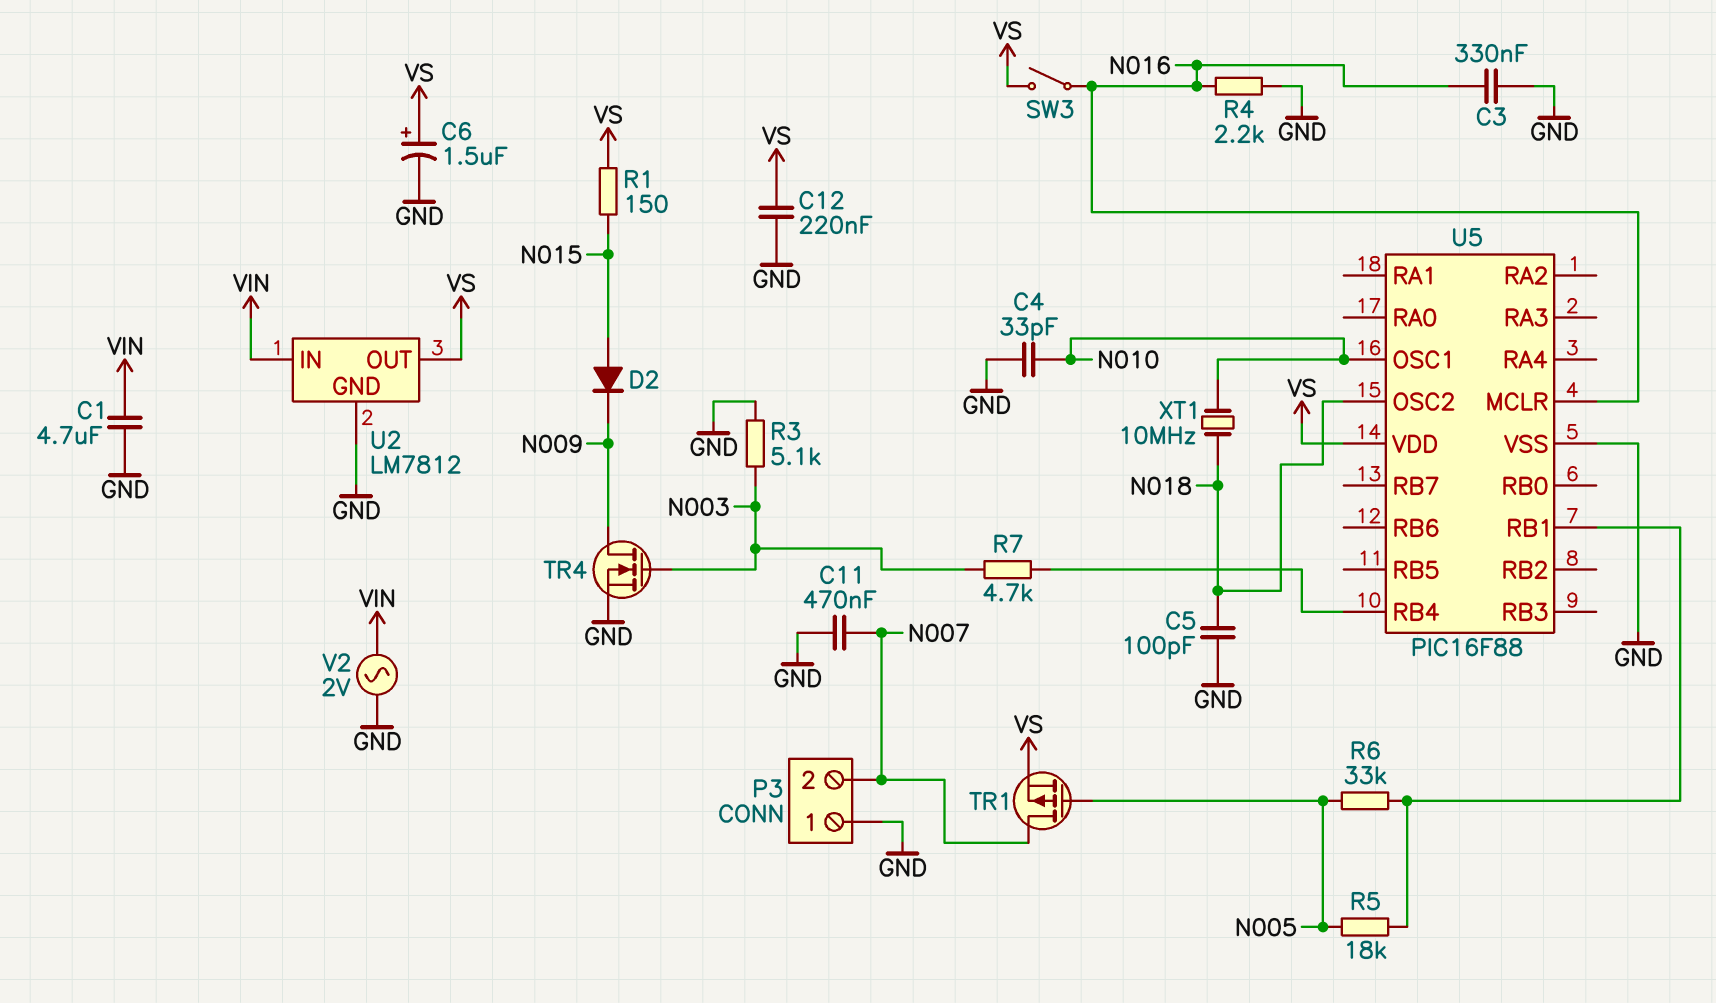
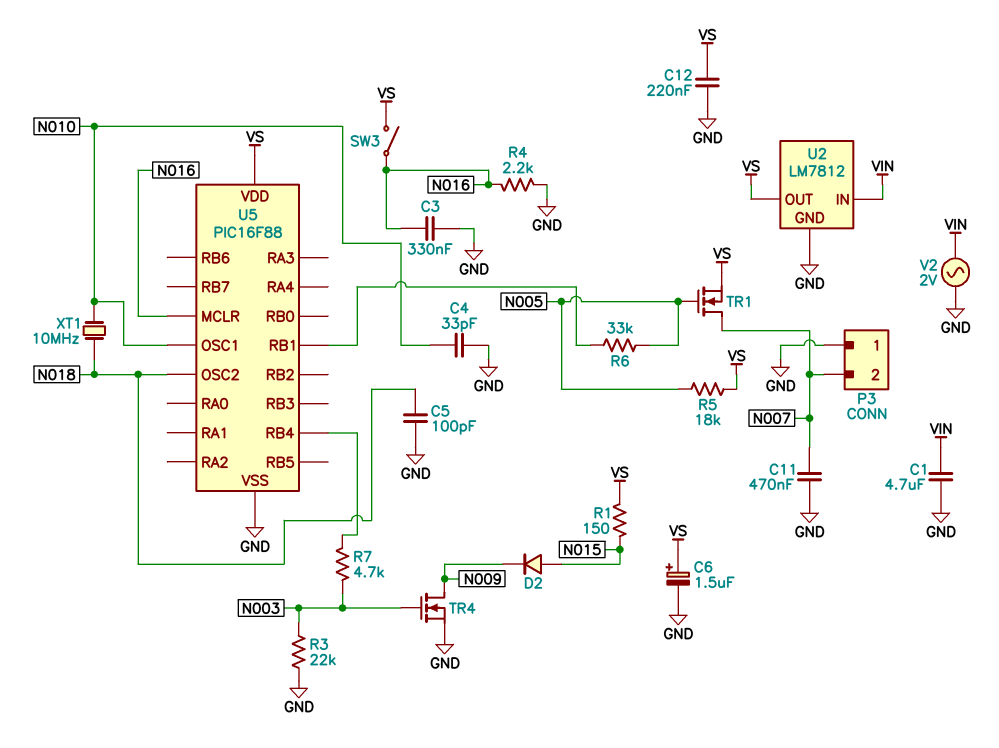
R3: 5.1k (GND, N003) -> 22k (GND, N003)
R5: 18k (N005, U5/RB1) -> 18k (N005, VS)
TR1: PMOS (G N005, D N007, S VS) -> NMOS (G N005, D N007, S VS)

